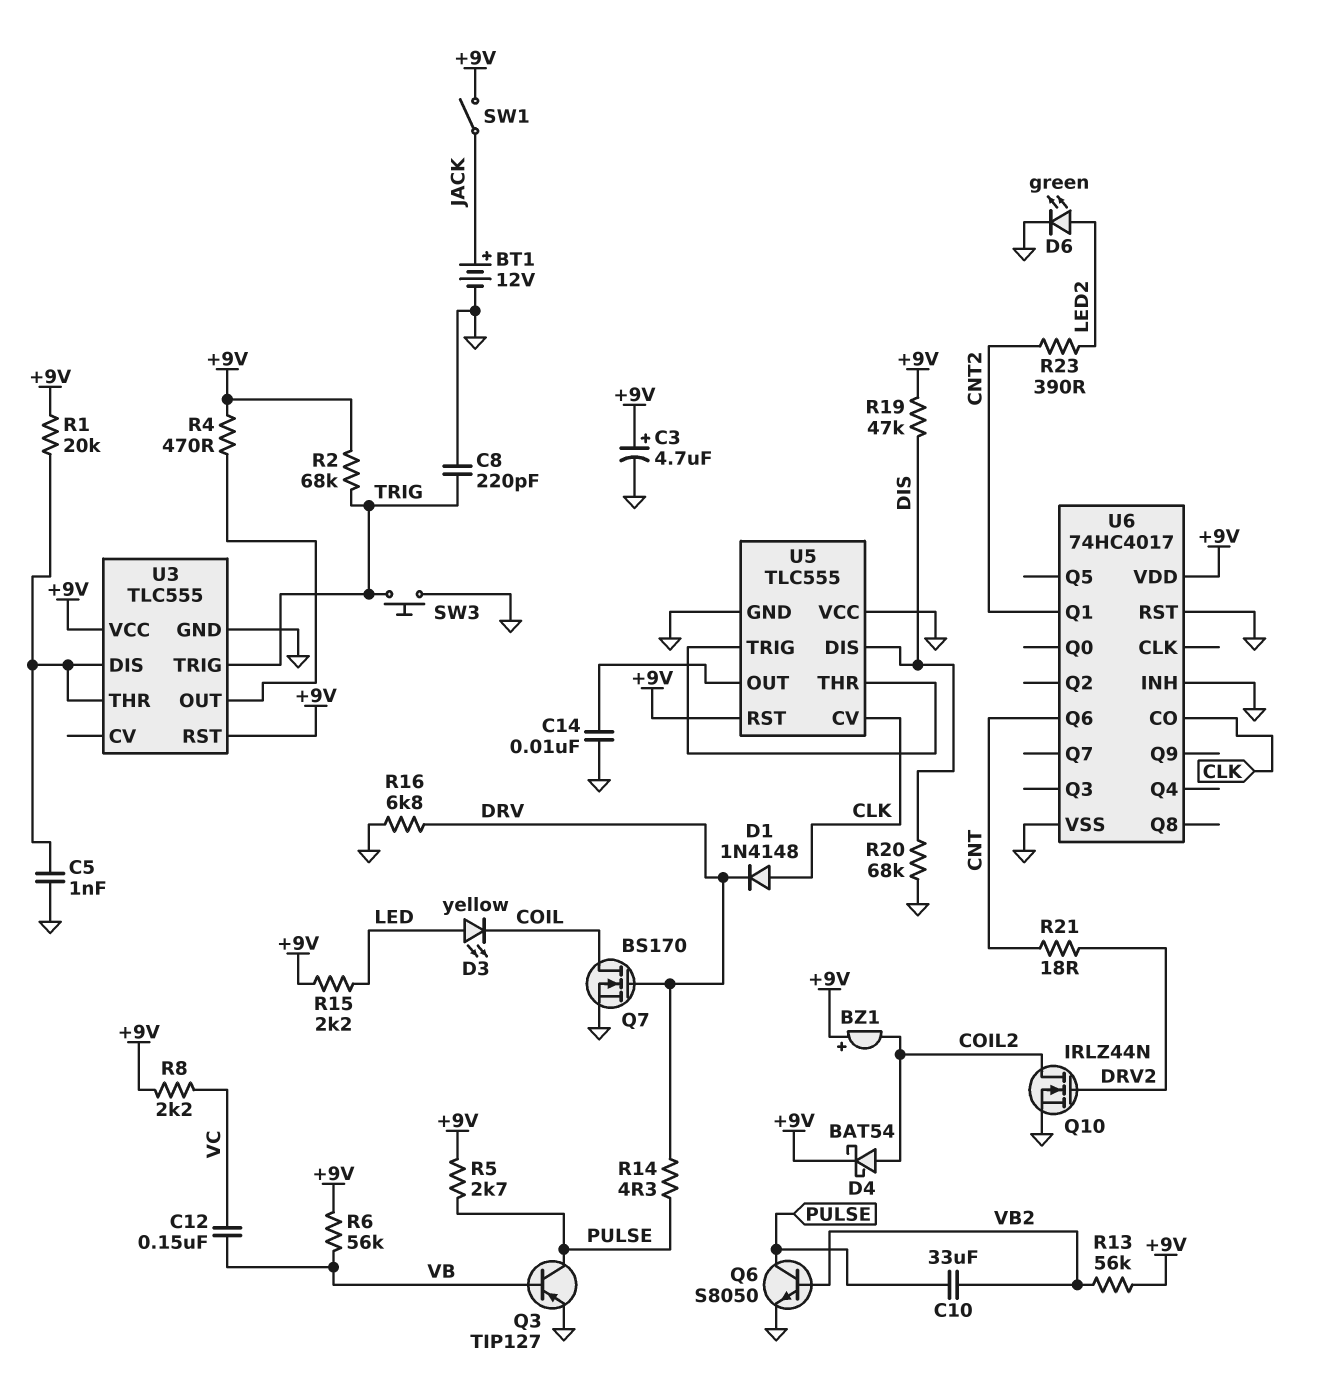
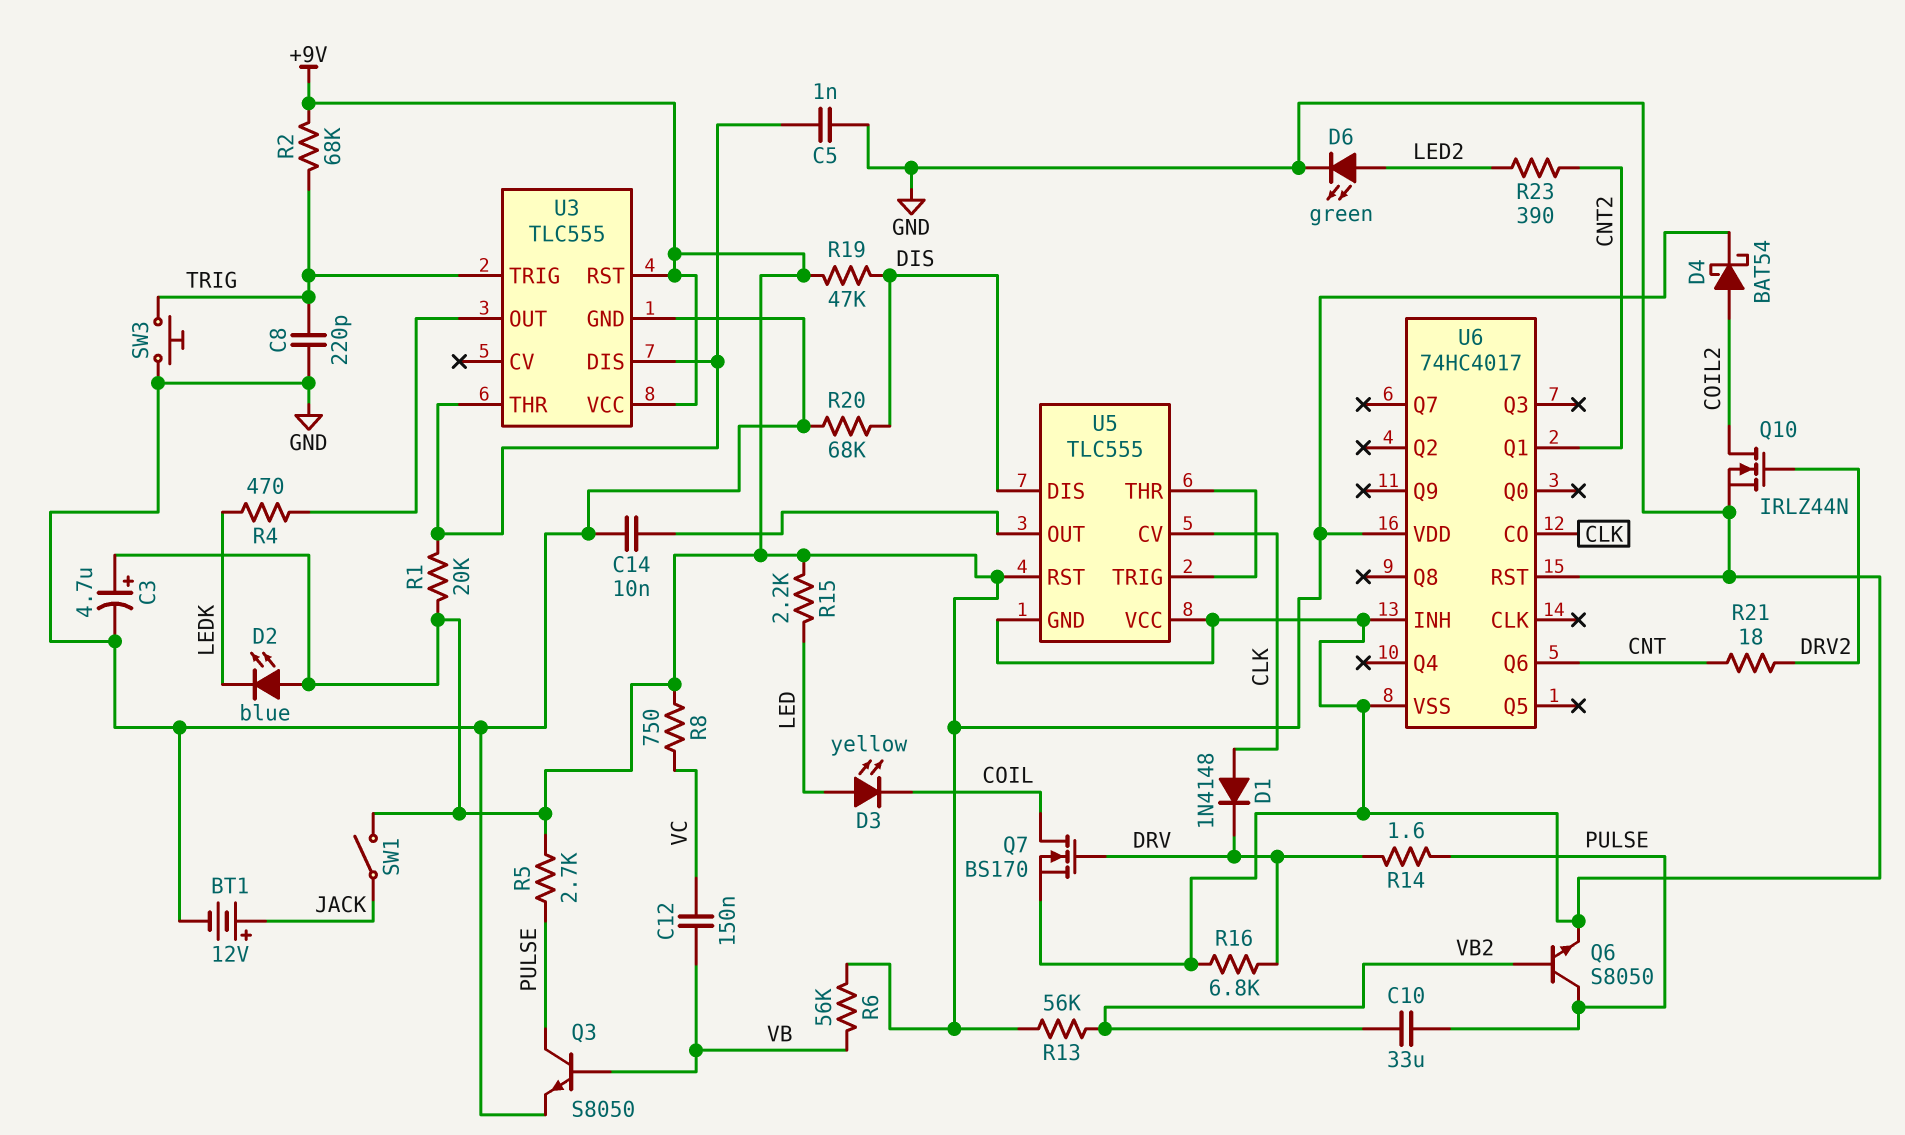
BZ1: buzzer (plus +9V, minus COIL2) -> none
D2: none -> LED blue (A +9V, K LEDK)
Q3: PNP TIP127 (B VB, C PULSE, E GND) -> NPN S8050 (B VB, C PULSE, E GND)
R4: 470 (+9V, U3/OUT) -> 470 (LEDK, U3/OUT)
R8: 2.2k (+9V, VC) -> 750 (+9V, VC)
R14: 4.3 (DRV, PULSE) -> 1.6 (DRV, PULSE)

